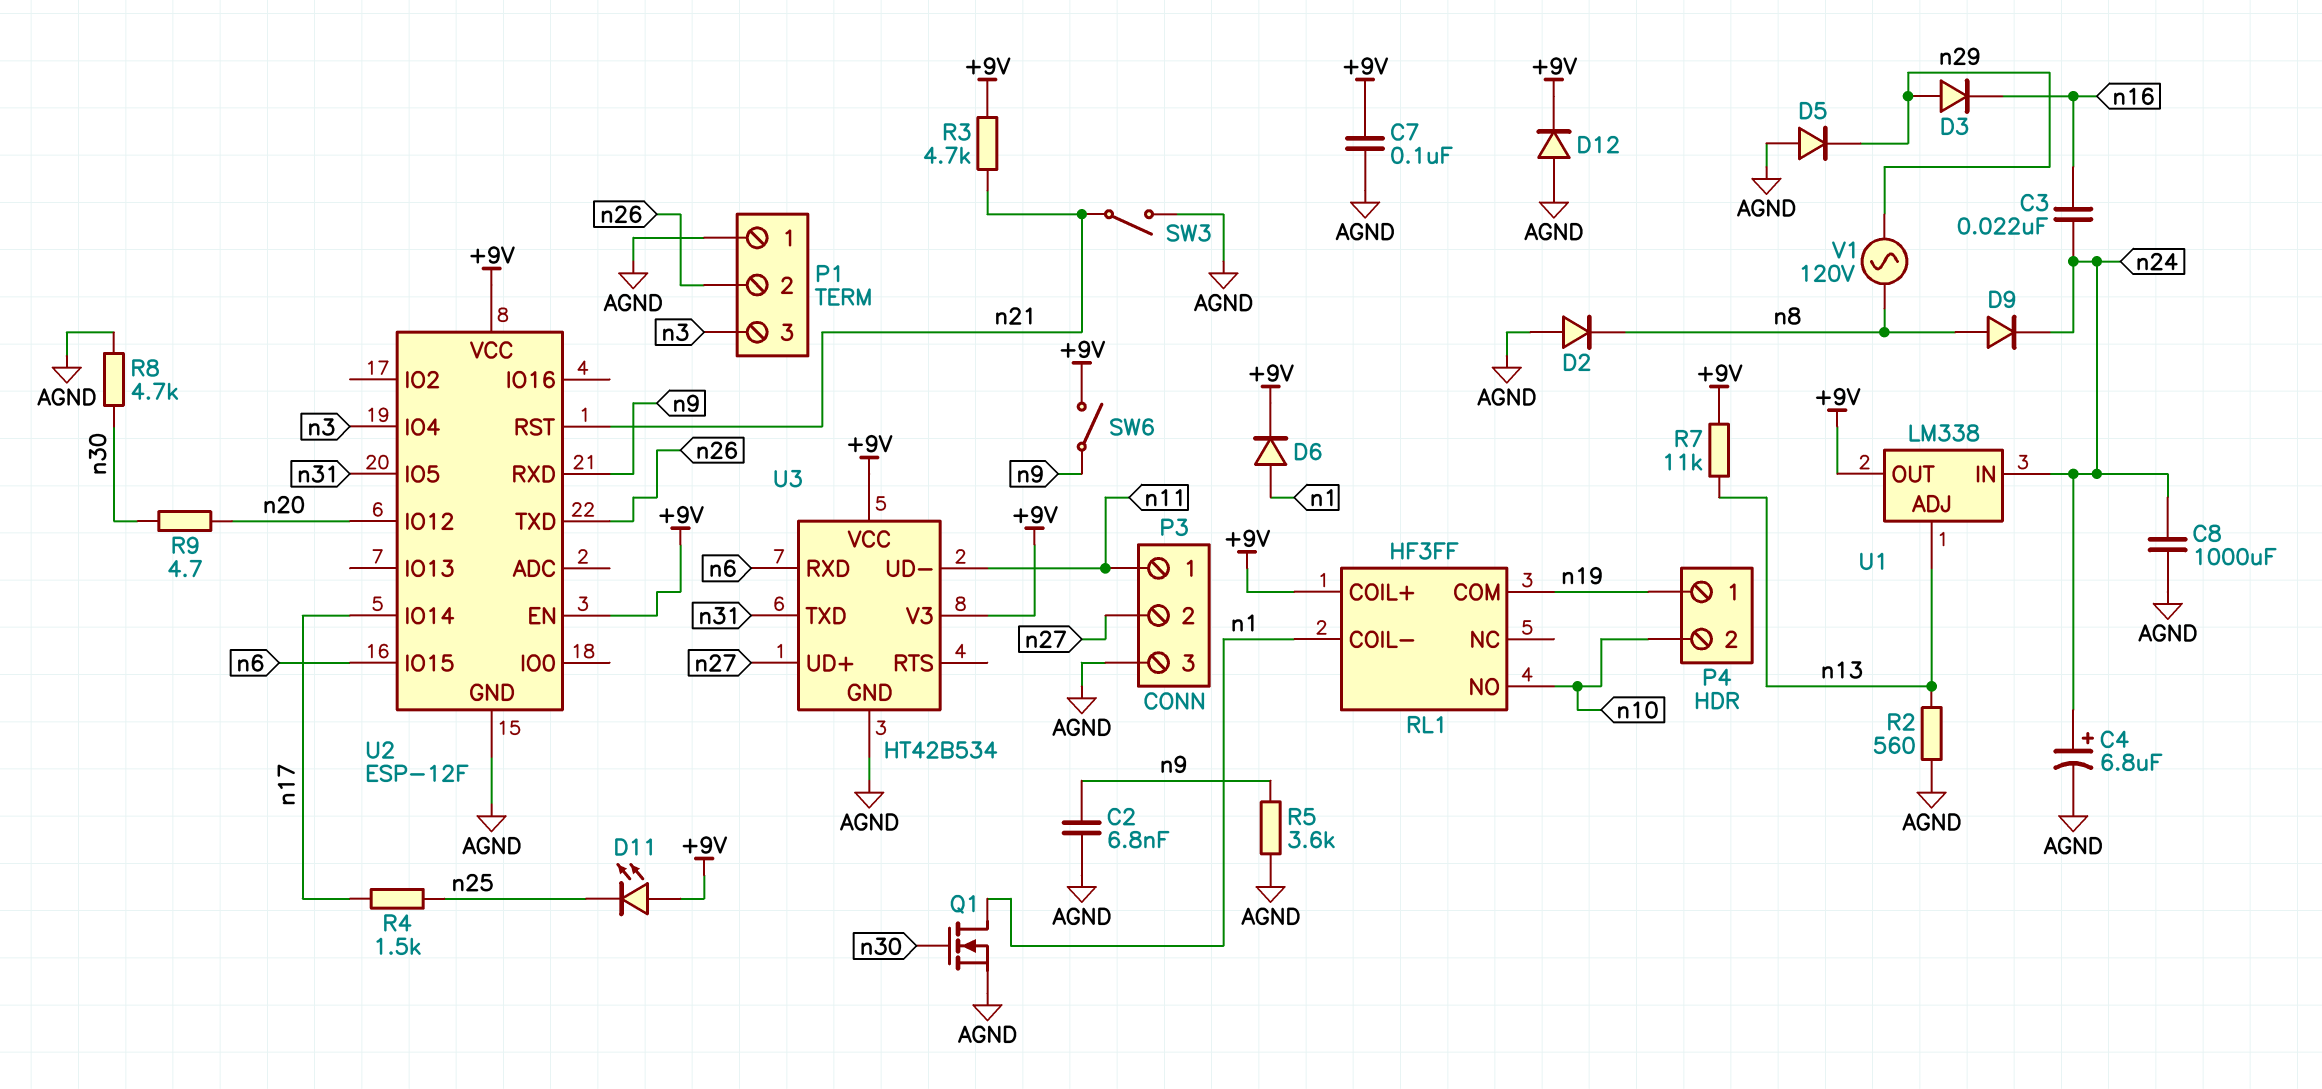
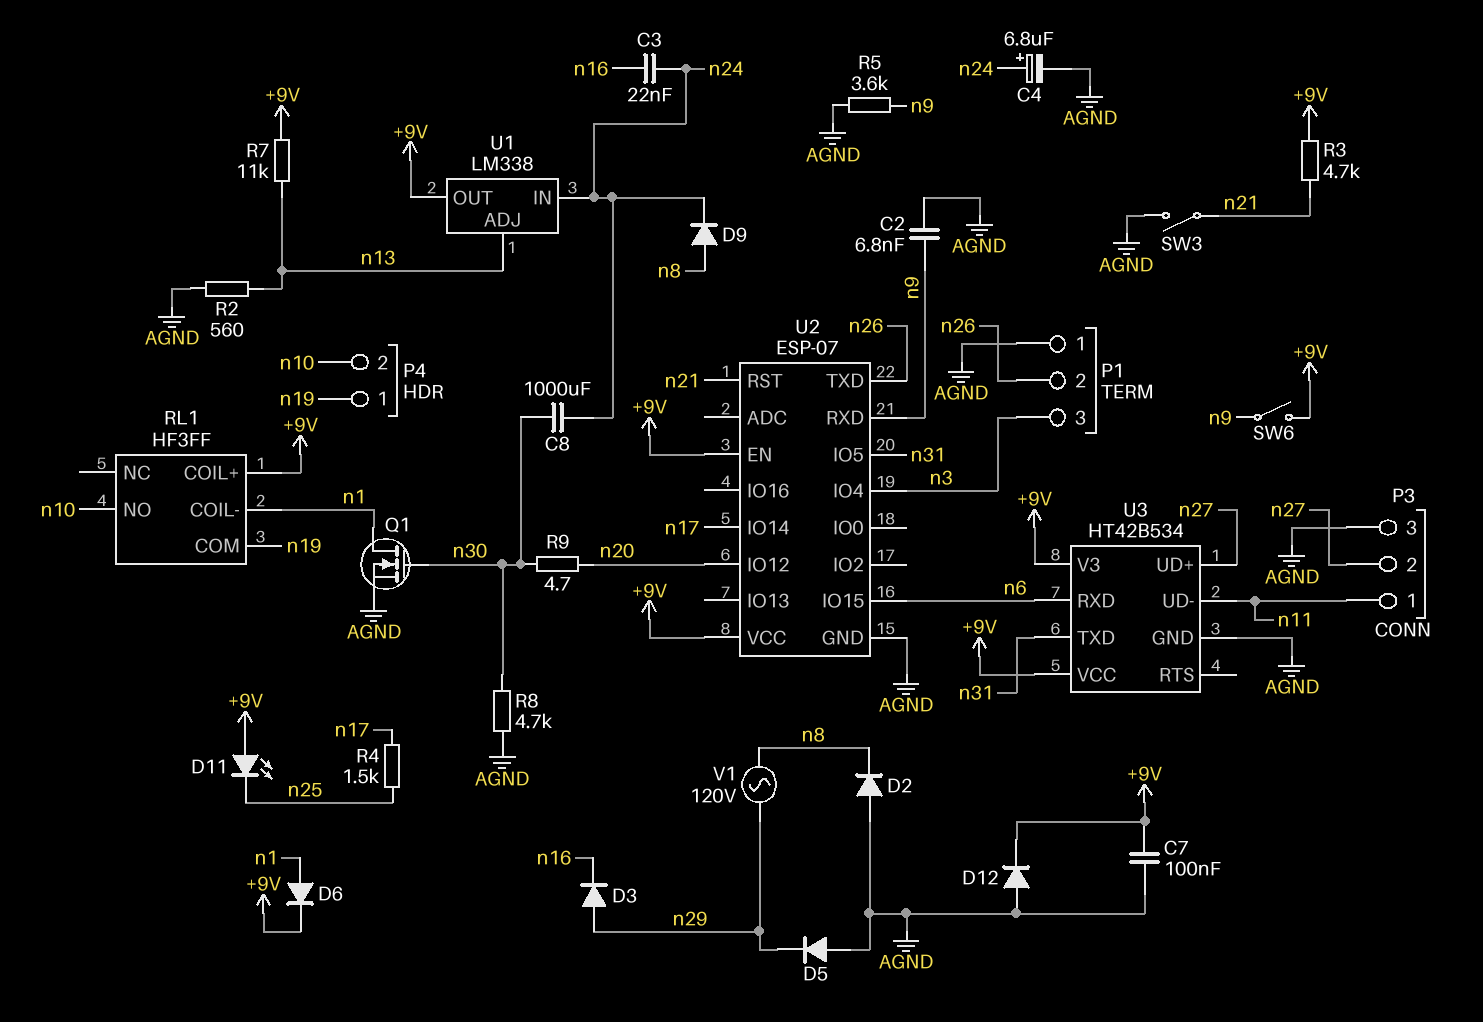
C8: 1000uF (AGND, n24) -> 1000uF (n24, n30)
U2: ESP-12F -> ESP-07

